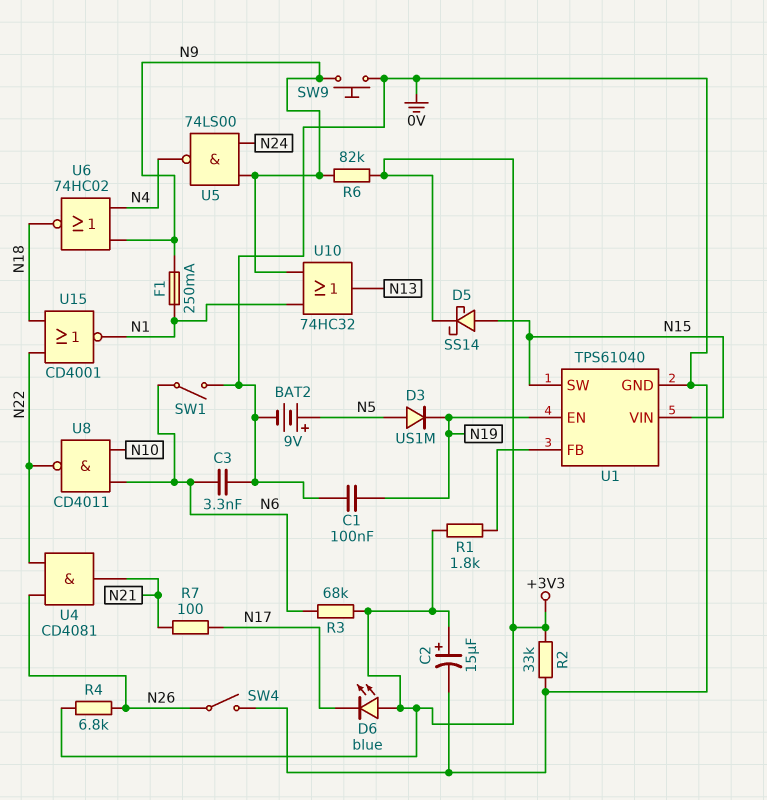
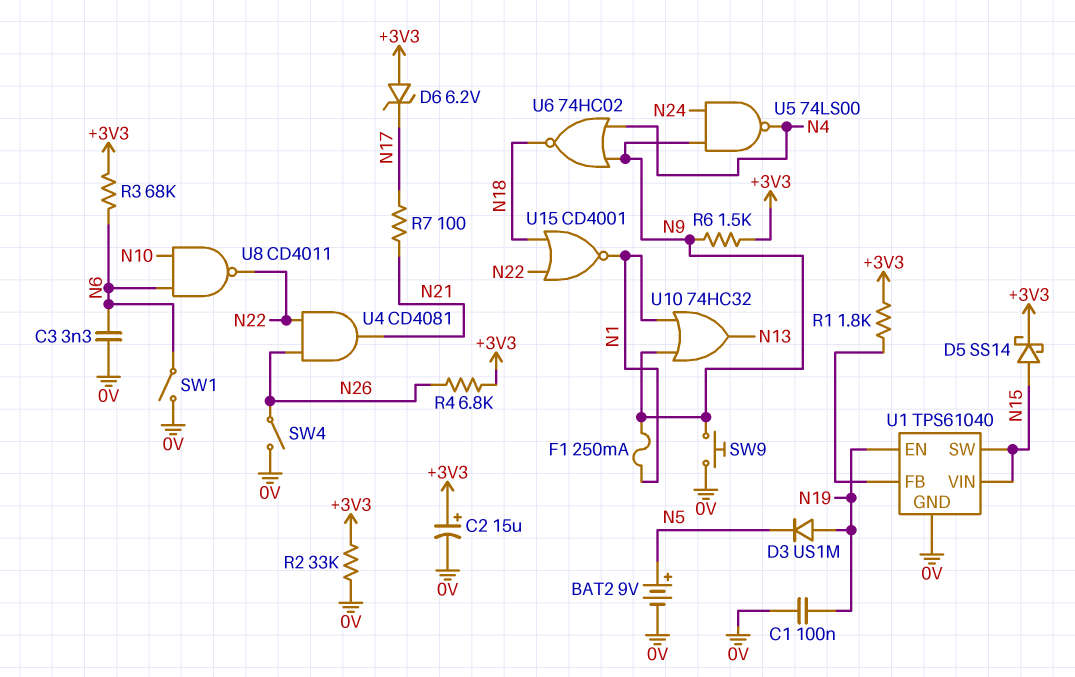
D3: diode US1M (A N5, K N19) -> diode US1M (A N19, K N5)
D6: LED blue (A +3V3, K N17) -> zener 6.2V (A +3V3, K N17)
R6: 82k (+3V3, N9) -> 1.5k (+3V3, N9)

